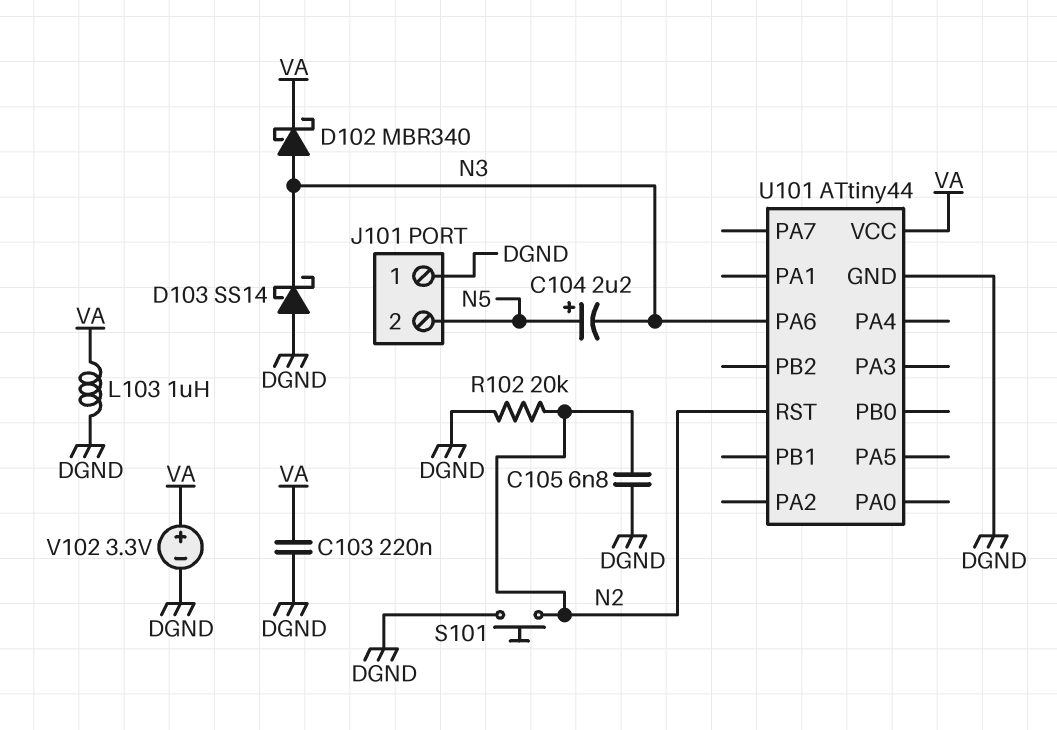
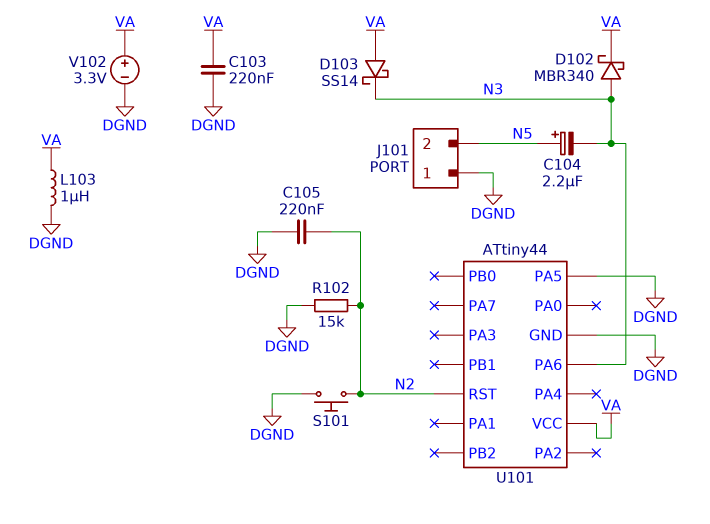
C105: 6.8nF (DGND, N2) -> 220nF (DGND, N2)
D103: schottky SS14 (A DGND, K N3) -> schottky SS14 (A VA, K N3)
R102: 20k (DGND, N2) -> 15k (DGND, N2)
U101 pin PA5: none -> DGND

